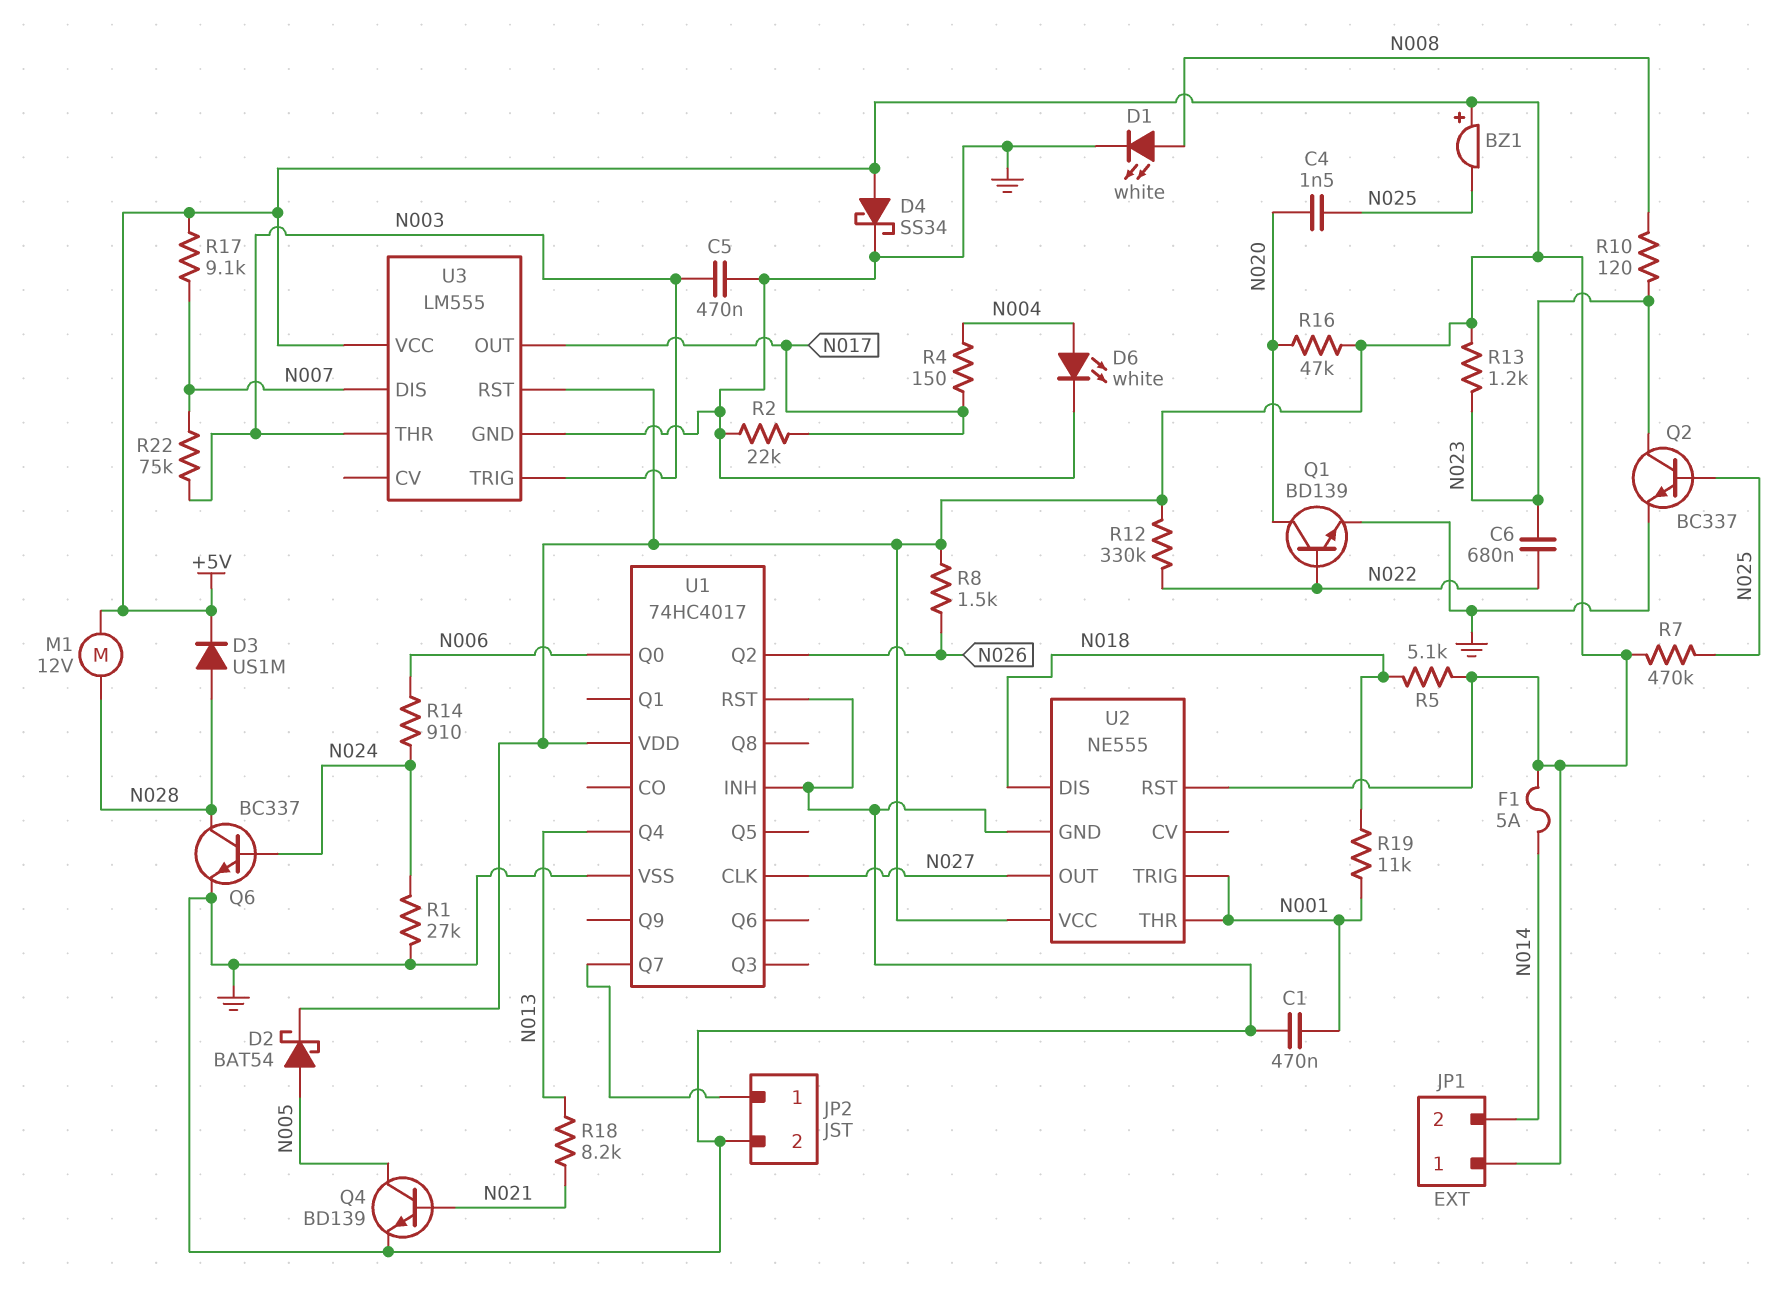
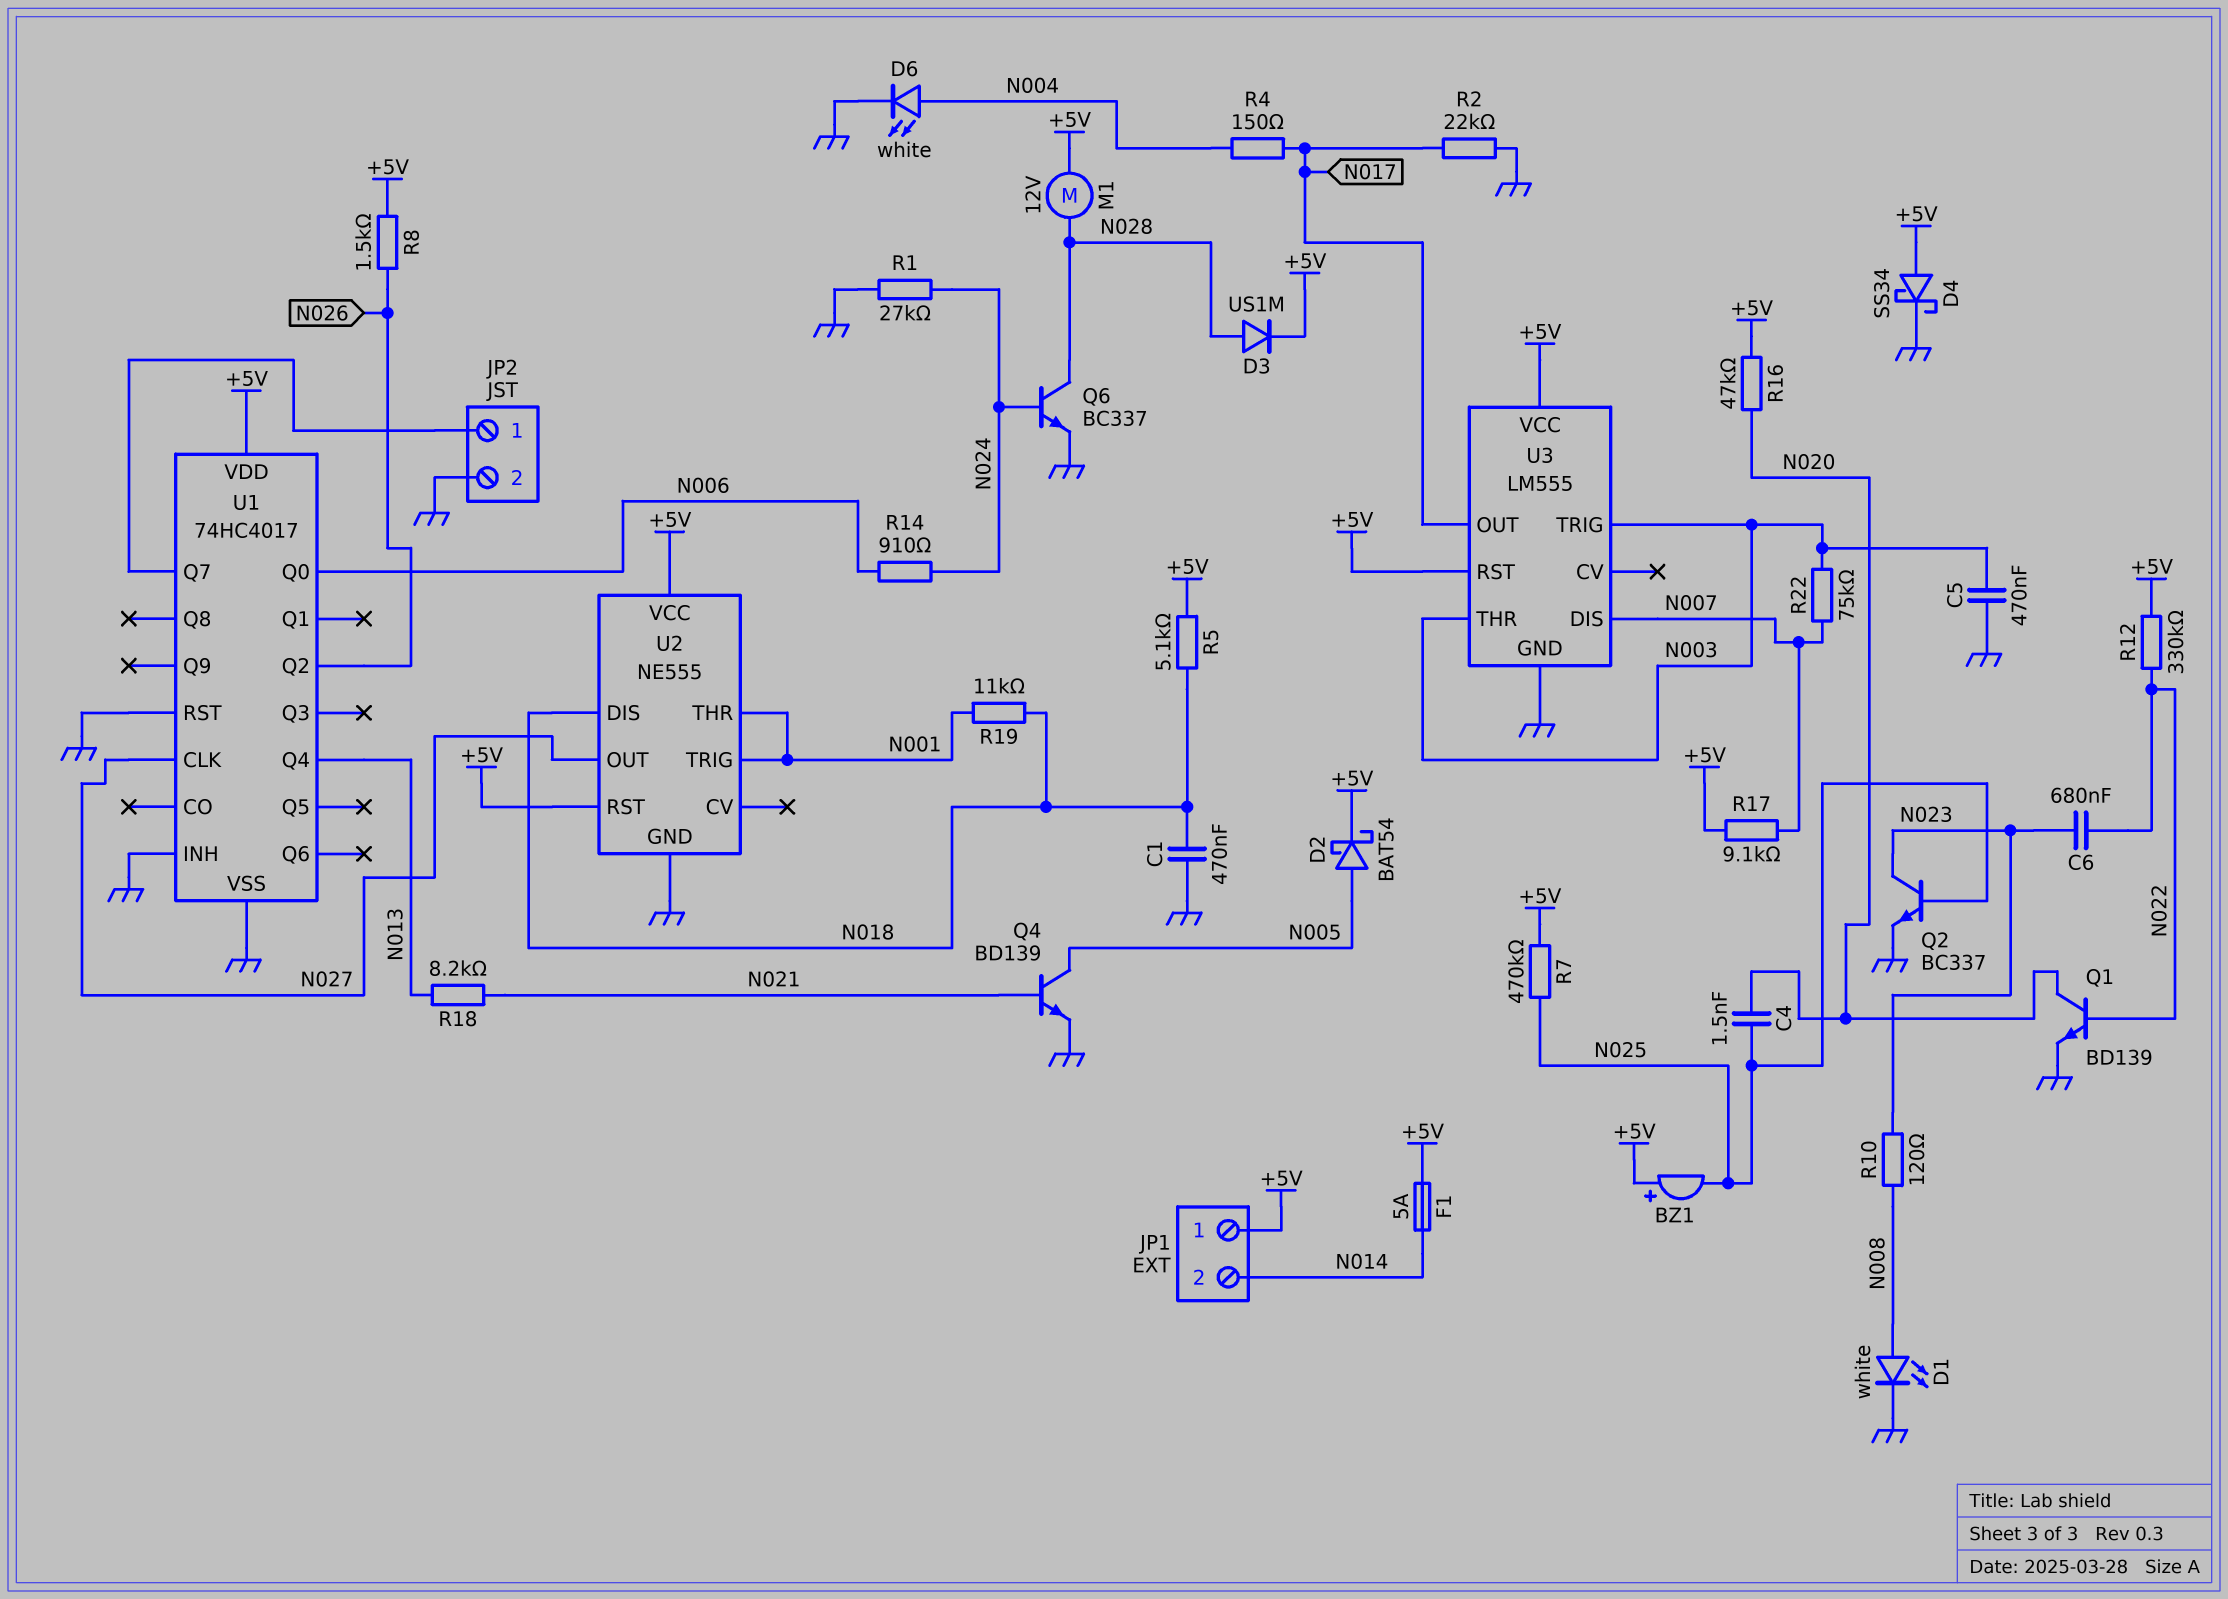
C1: 470nF (GND, N001) -> 470nF (GND, N018)
R13: 1.2k (+5V, N023) -> none

